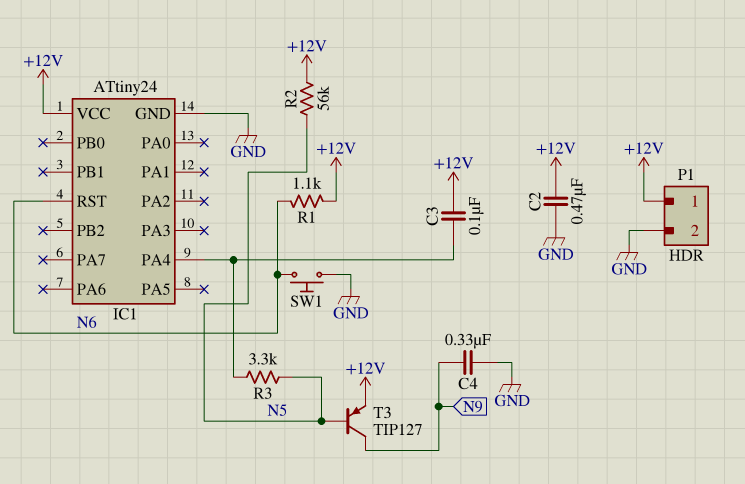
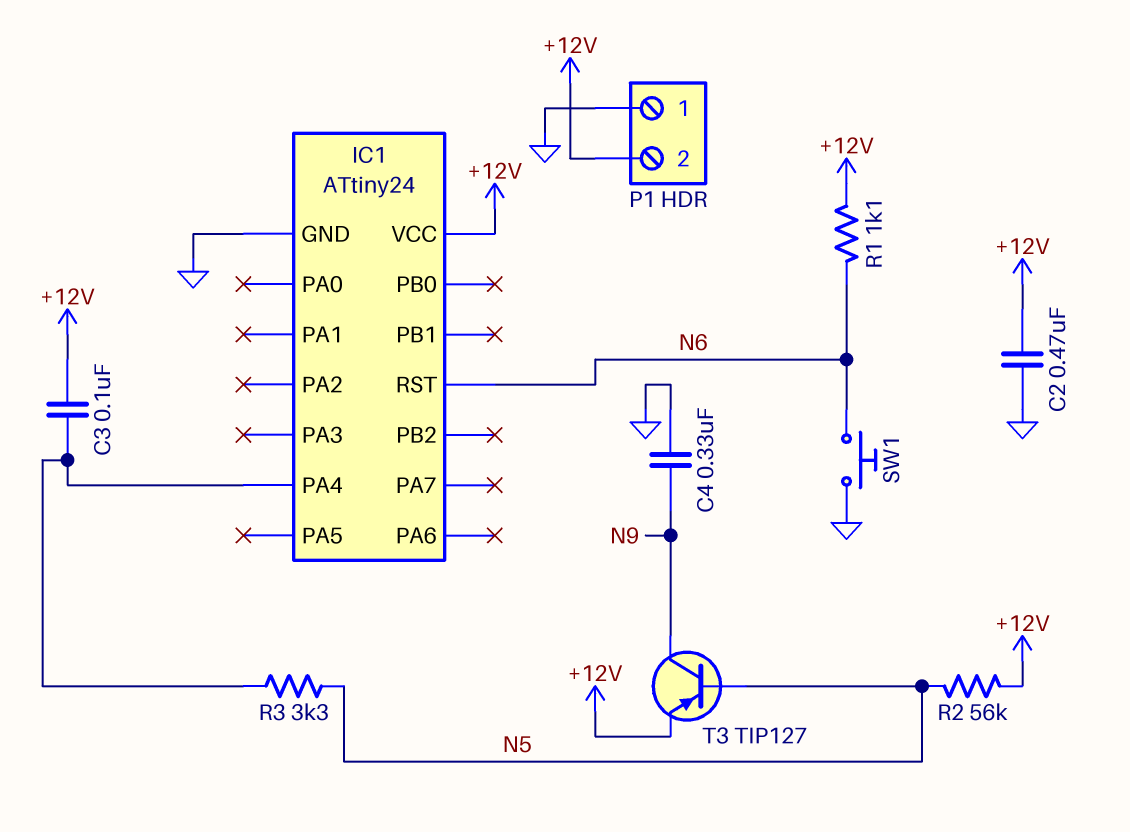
P1 pin 1: +12V -> GND
P1 pin 2: GND -> +12V

